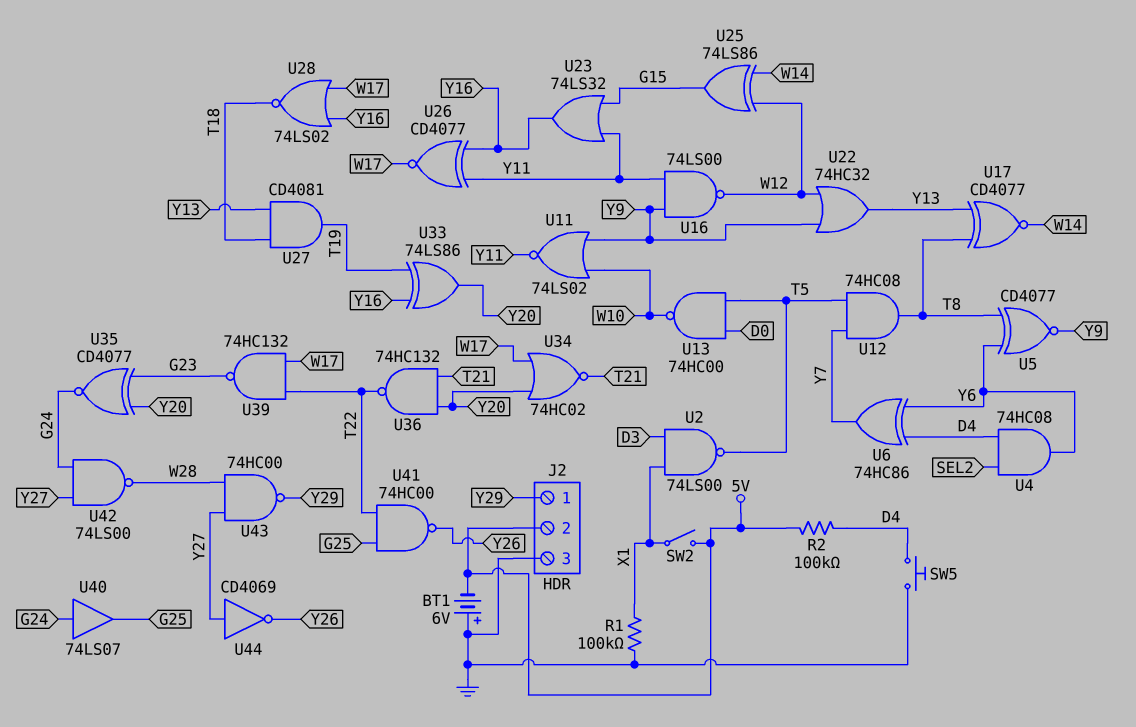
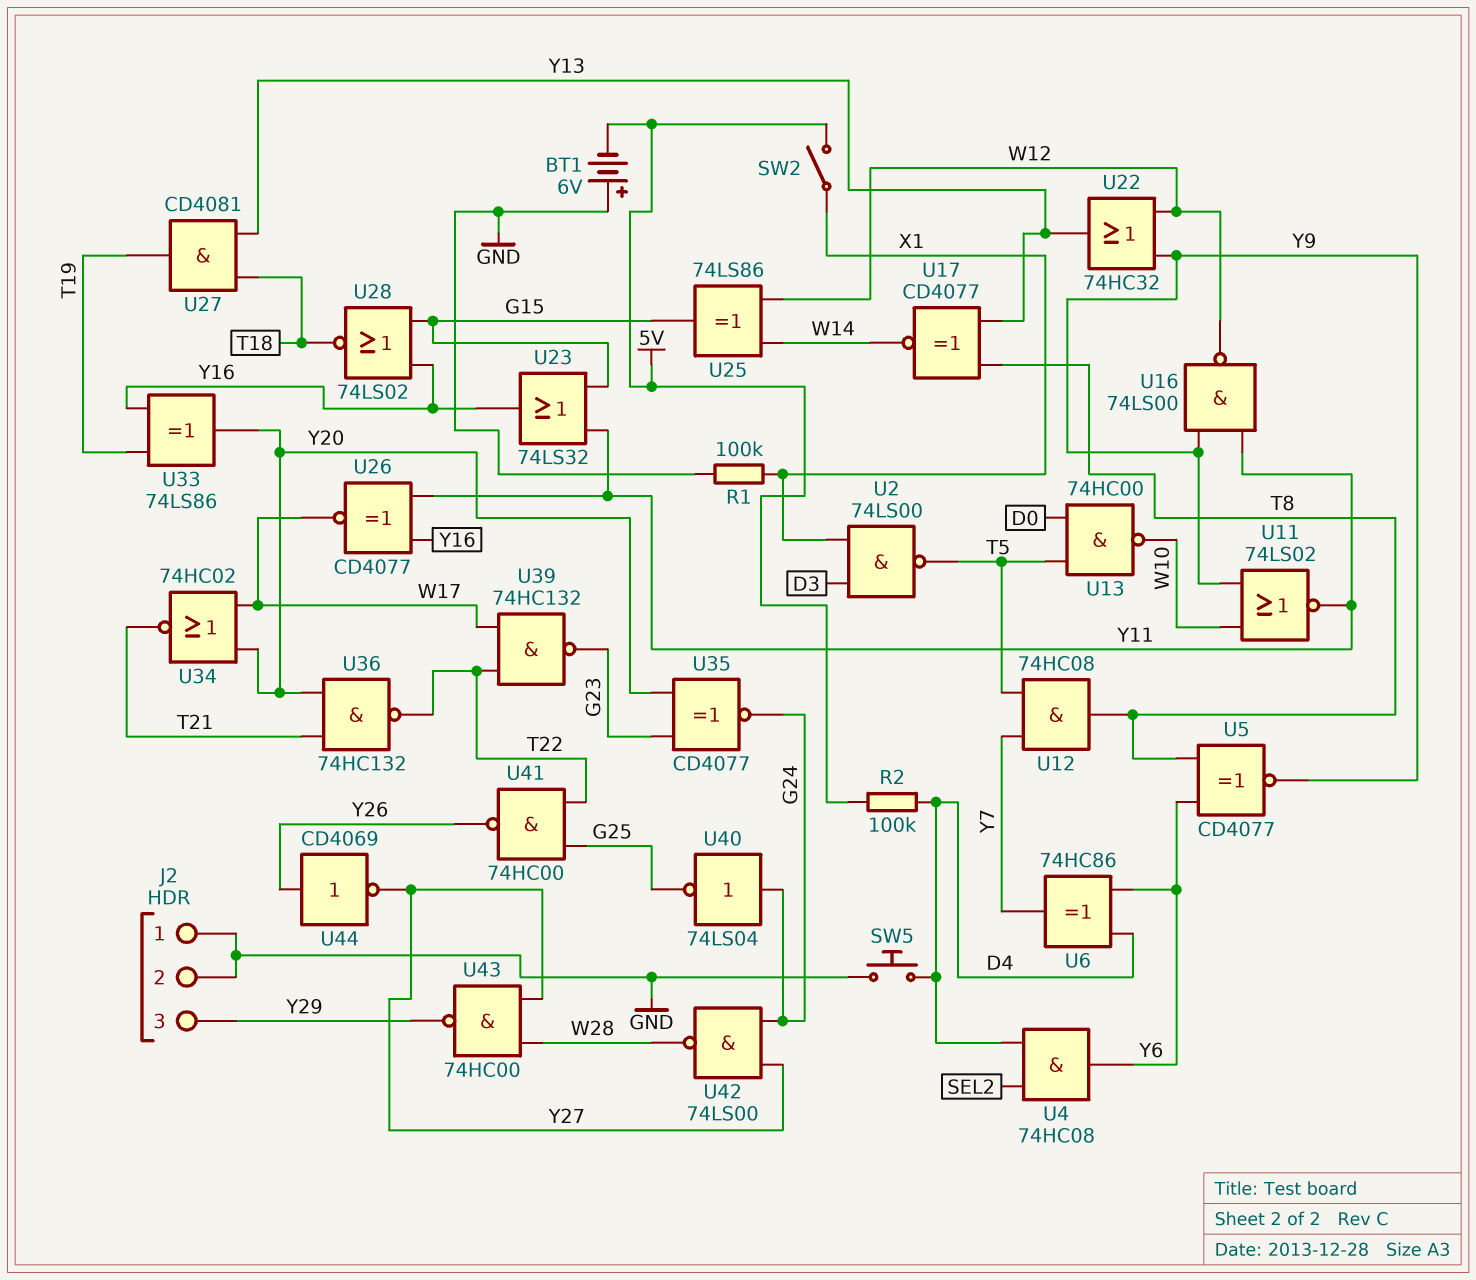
J2 pin 1: Y29 -> GND
J2 pin 2: 5V -> GND
J2 pin 3: GND -> Y29
U28: NOR 74LS02 (in W17, in Y16, out T18) -> NOR 74LS02 (in G15, in Y16, out T18)
U40: buffer 74LS07 (in G24, out G25) -> NOT 74LS04 (in G24, out G25)
U44: NOT CD4069 (in Y27, out Y26) -> NOT CD4069 (in Y26, out Y27)

